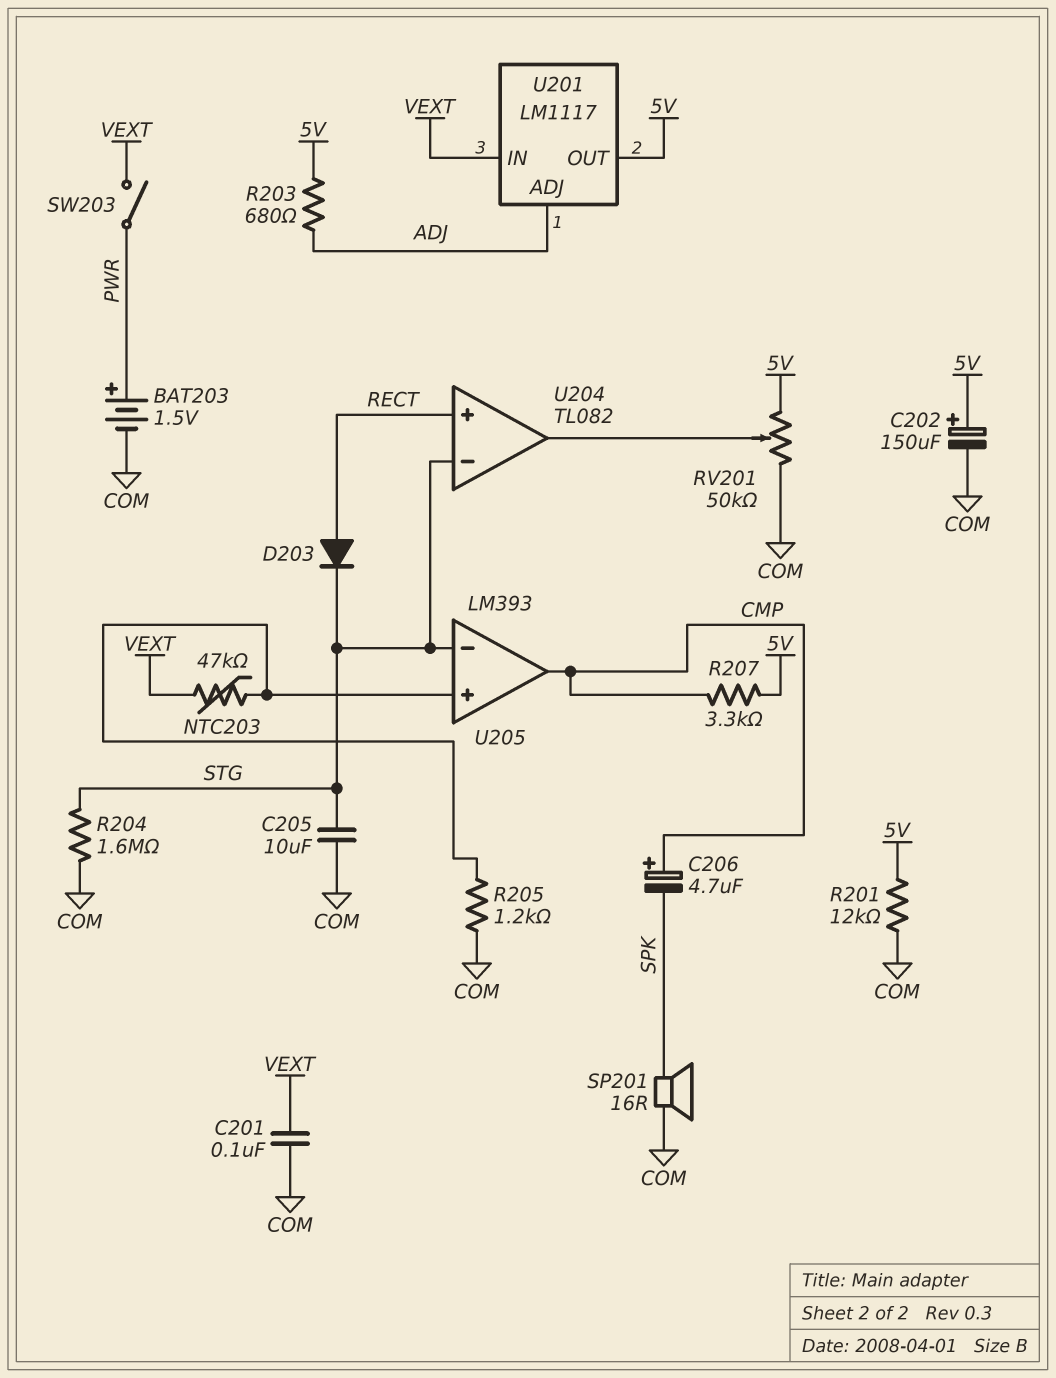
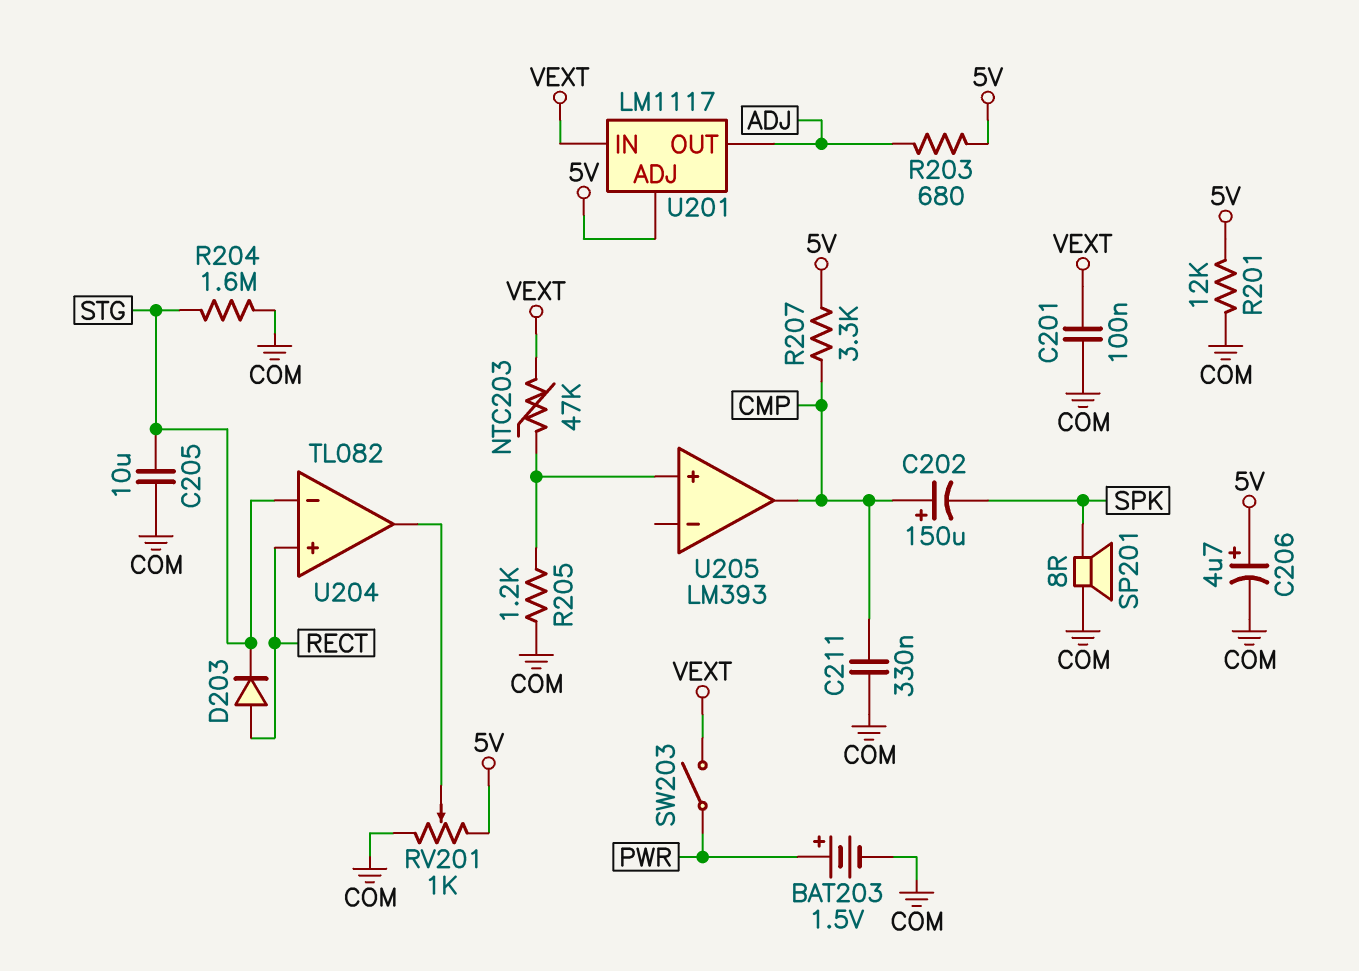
C202: 150uF (plus 5V, minus COM) -> 150uF (plus CMP, minus SPK)
C206: 4.7uF (plus CMP, minus SPK) -> 4.7uF (plus 5V, minus COM)
C211: none -> 330nF (CMP, COM)
RV201: 50k (5V, COM, wiper U204/out) -> 1k (5V, COM, wiper U204/out)
SP201: speaker 16R (COM, SPK) -> speaker 8R (COM, SPK)
U201 pin ADJ: ADJ -> 5V
U201 pin OUT: 5V -> ADJ
U205 pin in-: STG -> none

